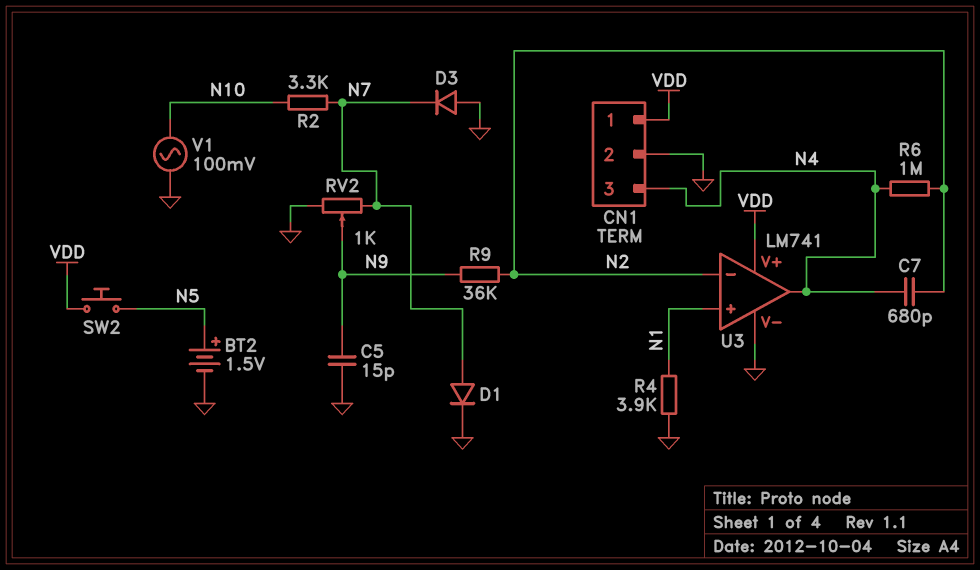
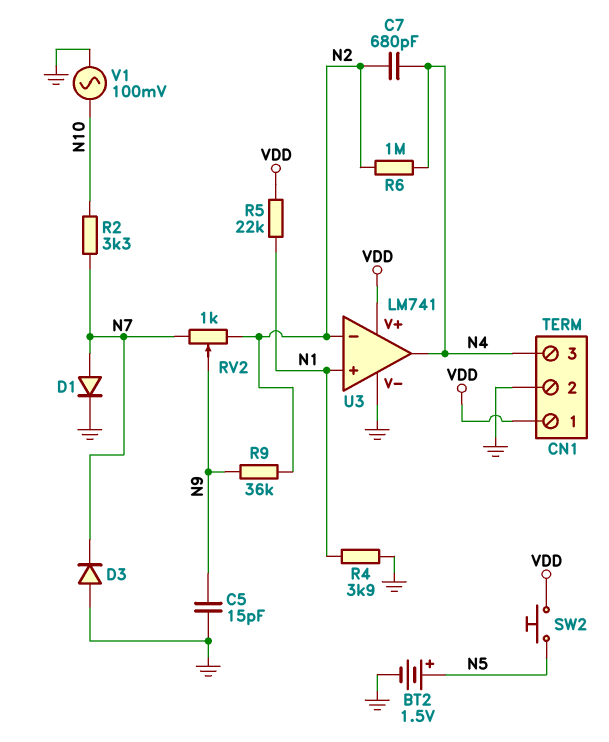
R5: none -> 22k (N1, VDD)
RV2: 1k (GND, N7, wiper N9) -> 1k (N2, N7, wiper N9)

